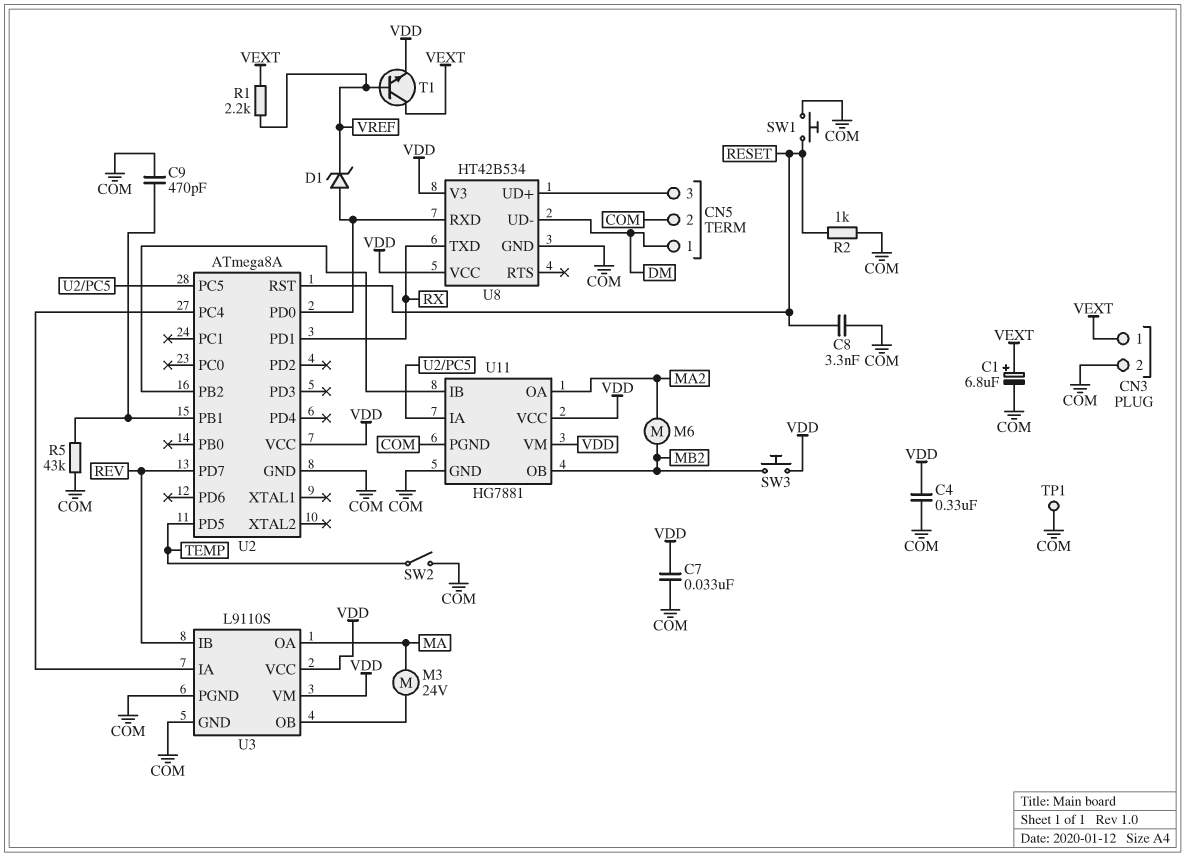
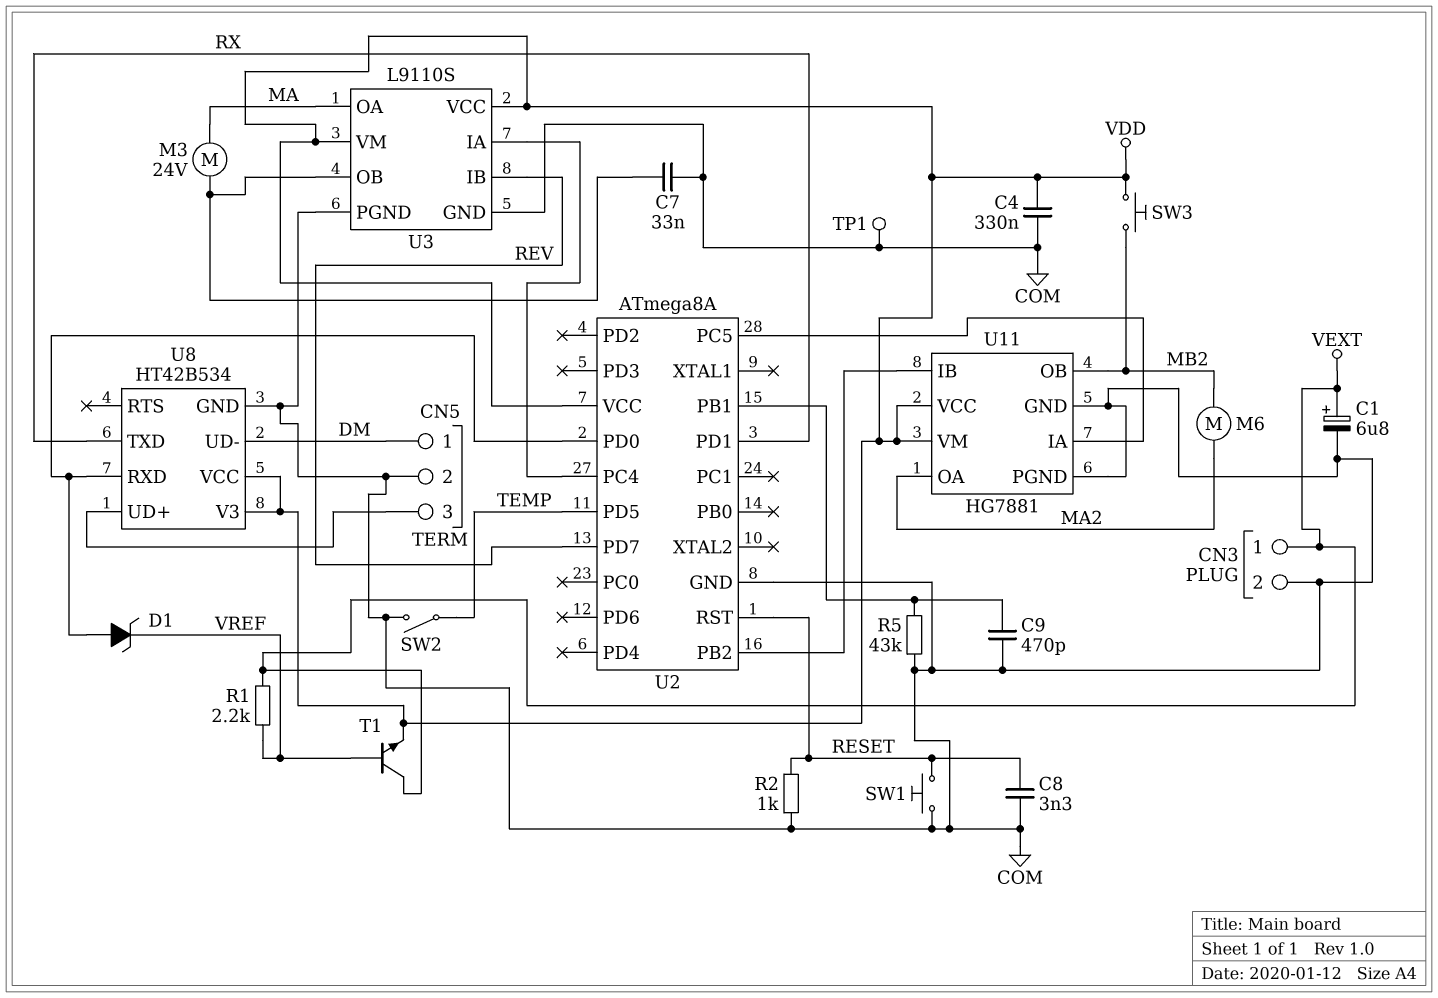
C7: 33nF (COM, VDD) -> 33nF (COM, U3/OB)

